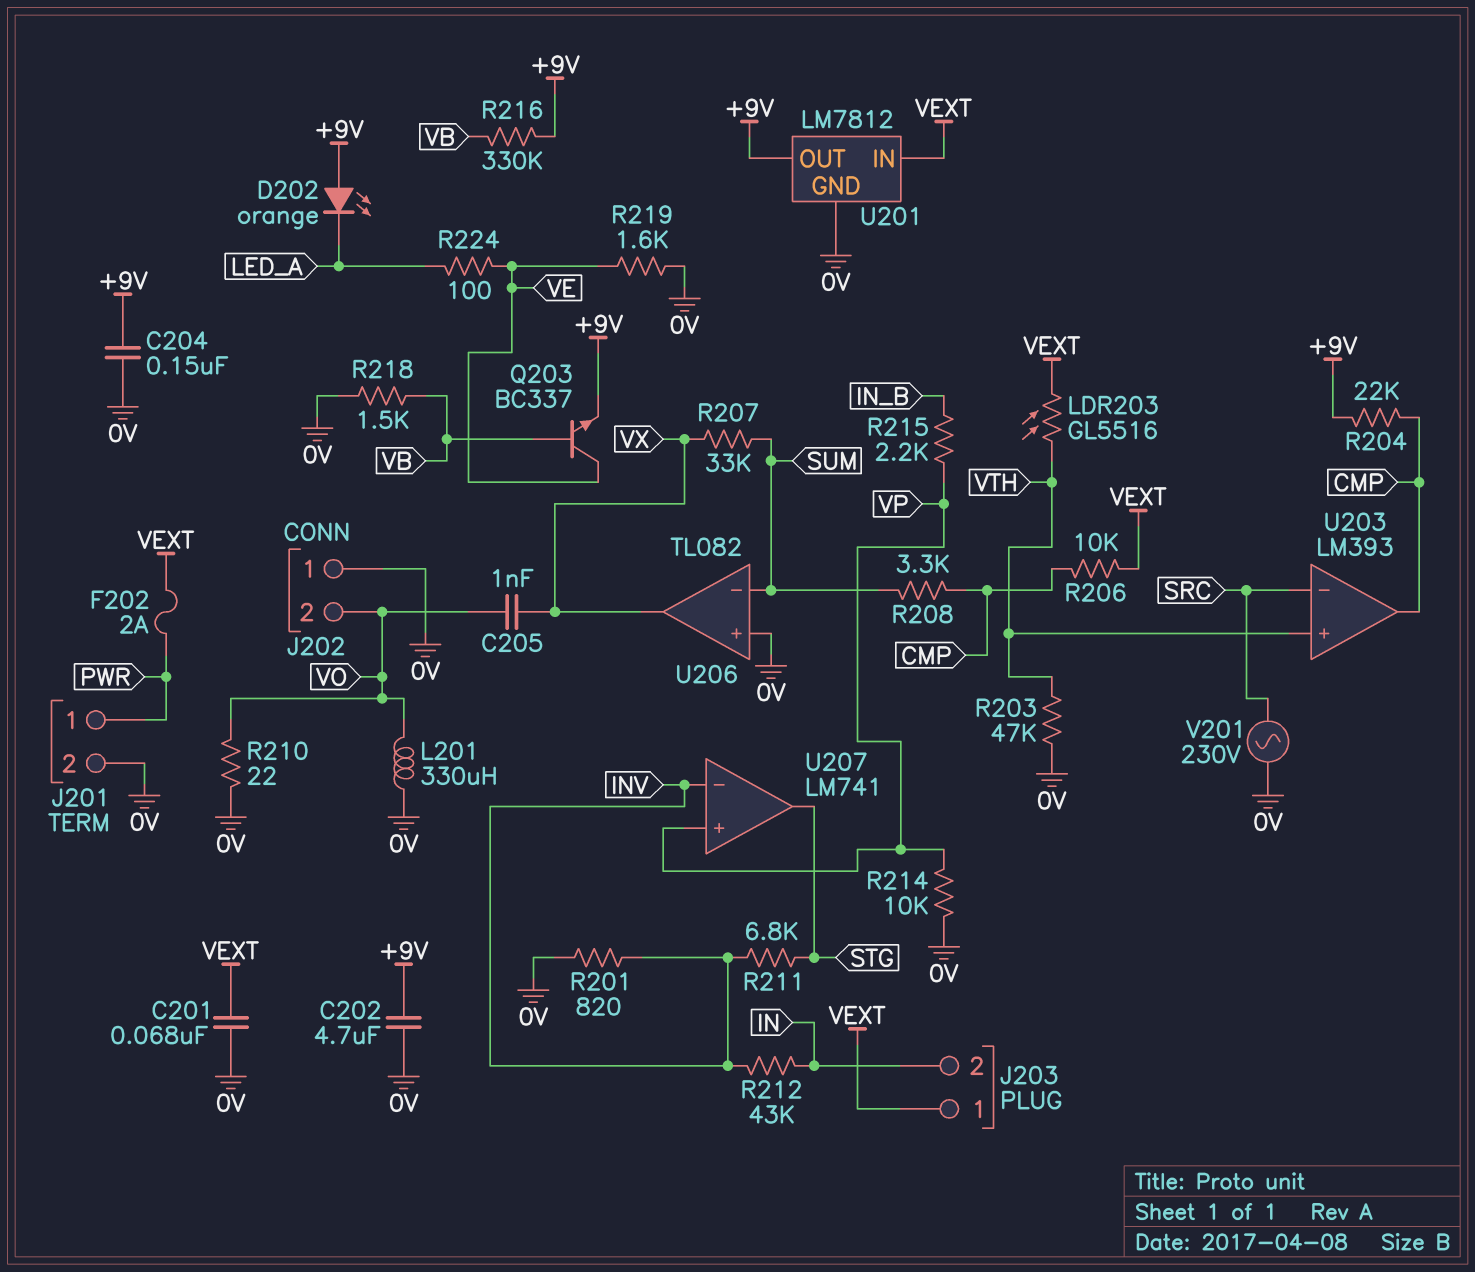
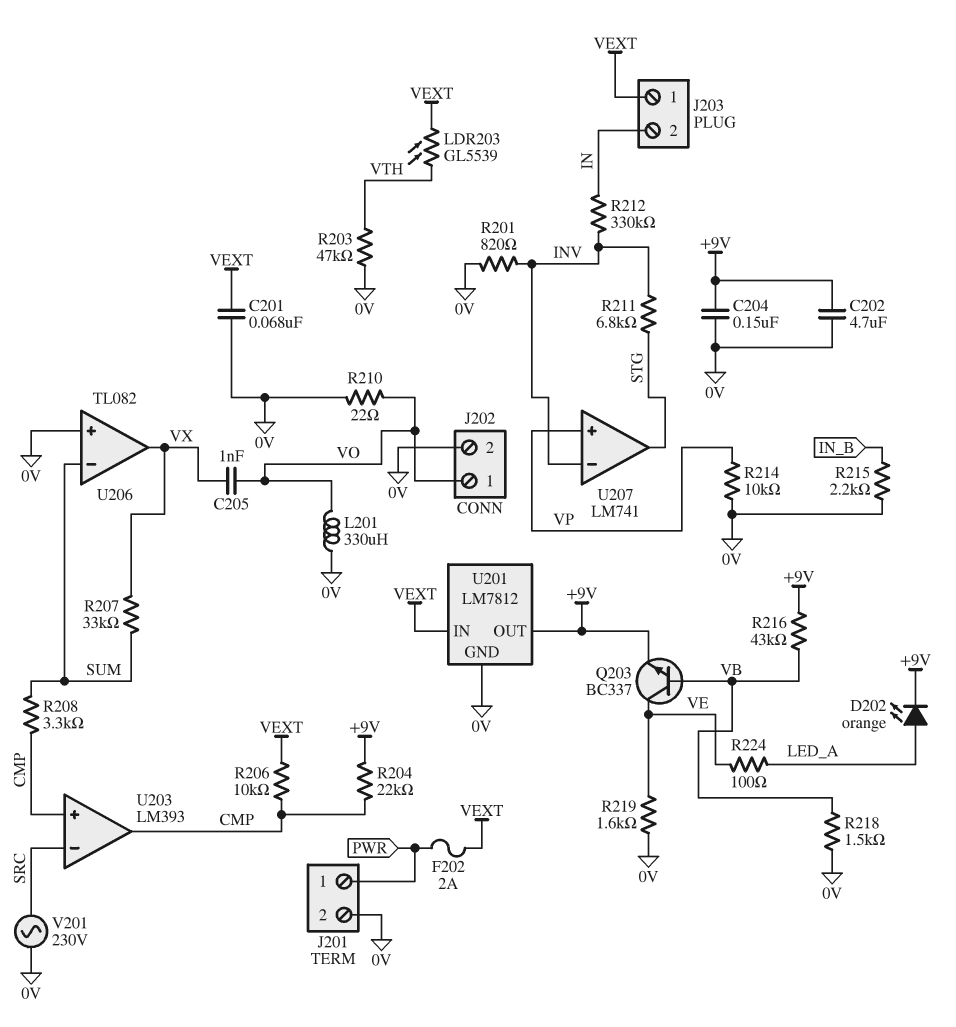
D202: LED orange (A +9V, K LED_A) -> LED orange (A LED_A, K +9V)
J202 pin 1: 0V -> VO
J202 pin 2: VO -> 0V
LDR203: GL5516 (VEXT, VTH) -> GL5539 (VEXT, VTH)
R212: 43k (IN, INV) -> 330k (IN, INV)
R215: 2.2k (IN_B, VP) -> 2.2k (0V, IN_B)
R216: 330k (+9V, VB) -> 43k (+9V, VB)
U203 pin in+: VTH -> CMP

